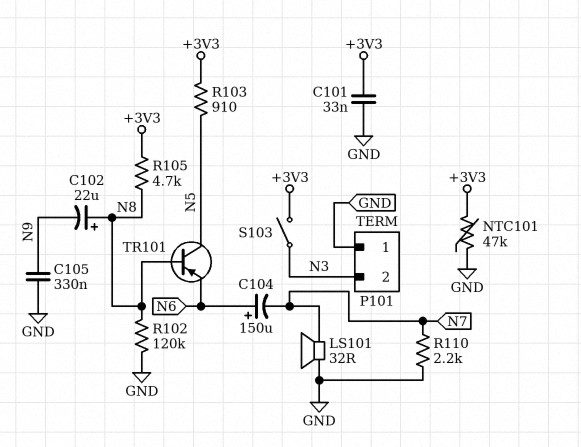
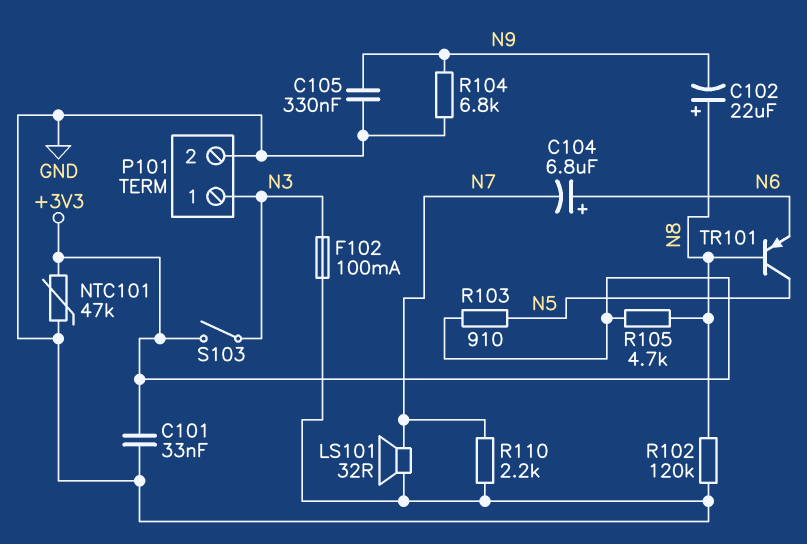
C104: 150uF (plus N6, minus N7) -> 6.8uF (plus N6, minus N7)
F102: none -> 100mA (GND, N3)
P101 pin 1: GND -> N3
P101 pin 2: N3 -> GND
R104: none -> 6.8k (GND, N9)

